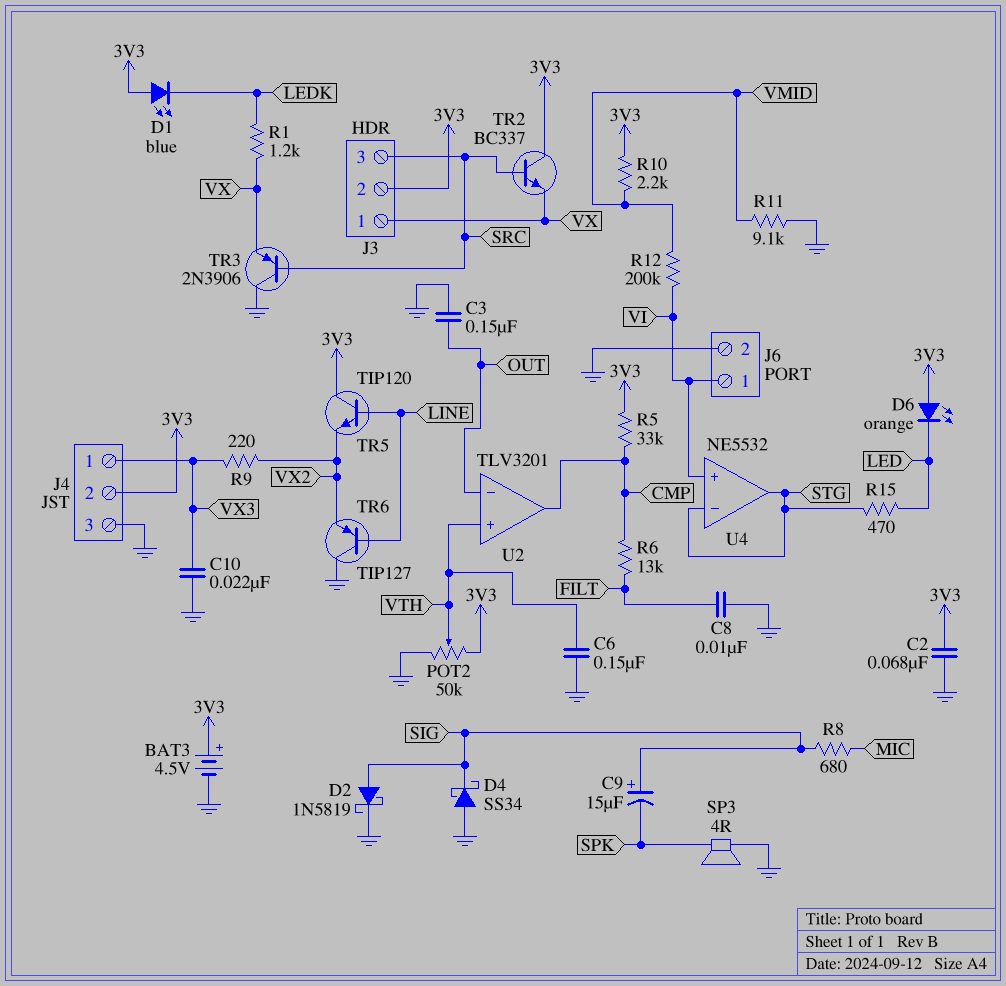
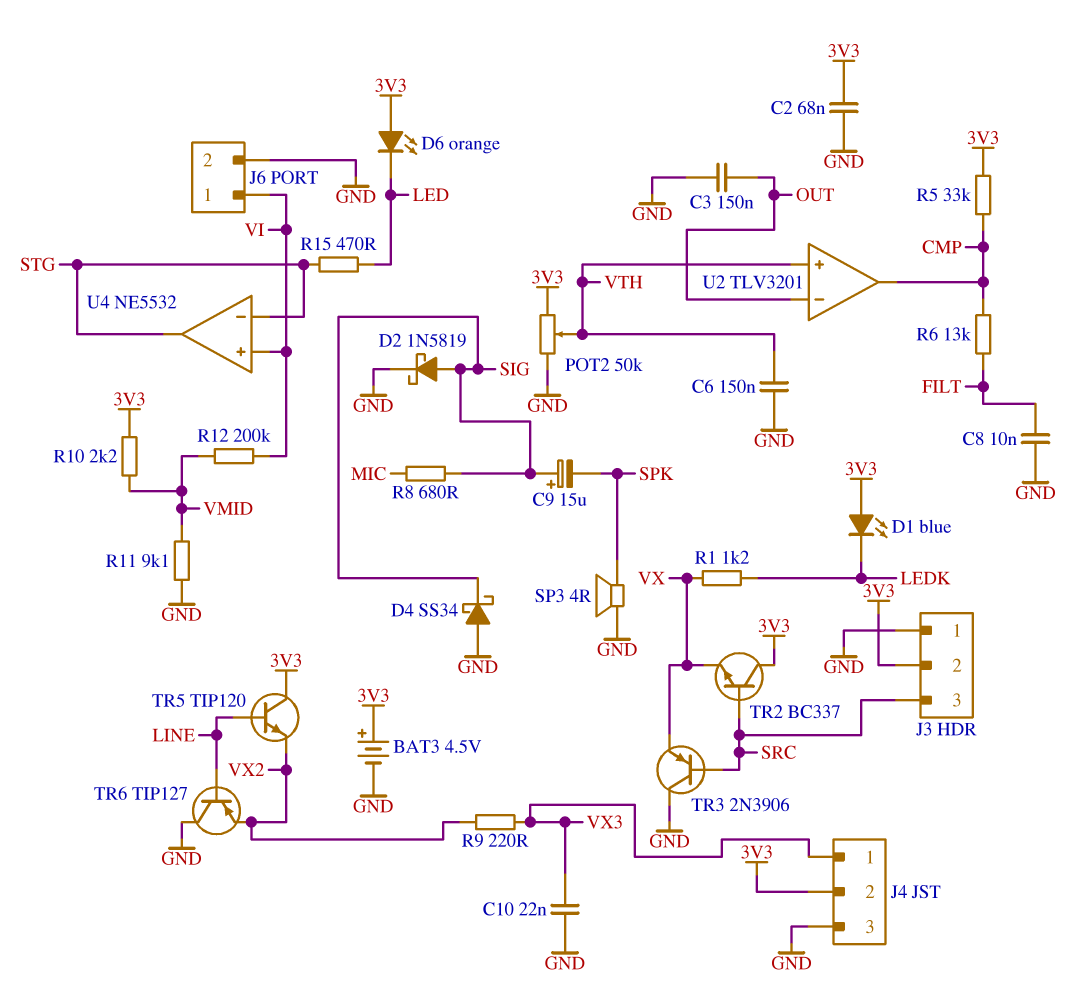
J3 pin 1: VX -> GND

